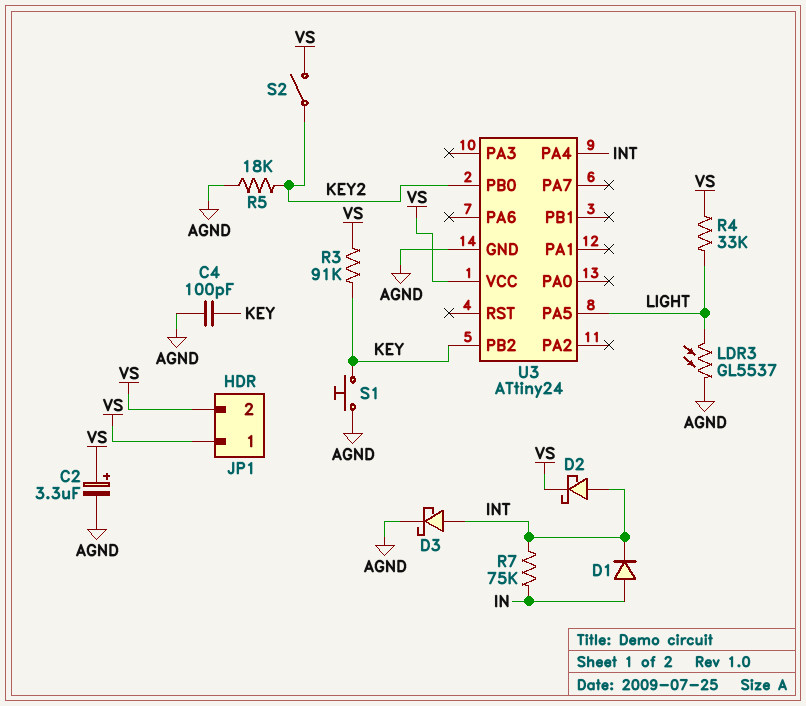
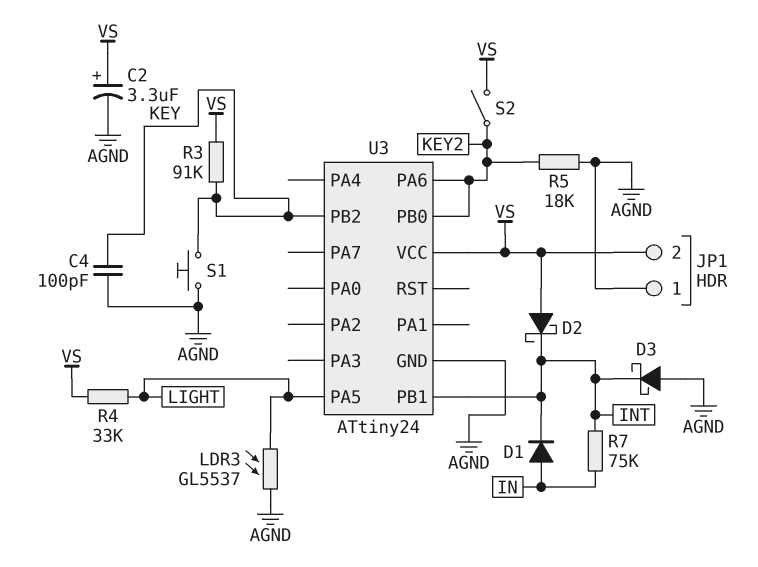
D2: schottky (A INT, K VS) -> schottky (A VS, K INT)
D3: schottky (A INT, K AGND) -> schottky (A AGND, K INT)
JP1 pin 1: VS -> AGND
U3 pin PA4: INT -> none
U3 pin PA6: none -> KEY2
U3 pin PB1: none -> INT

